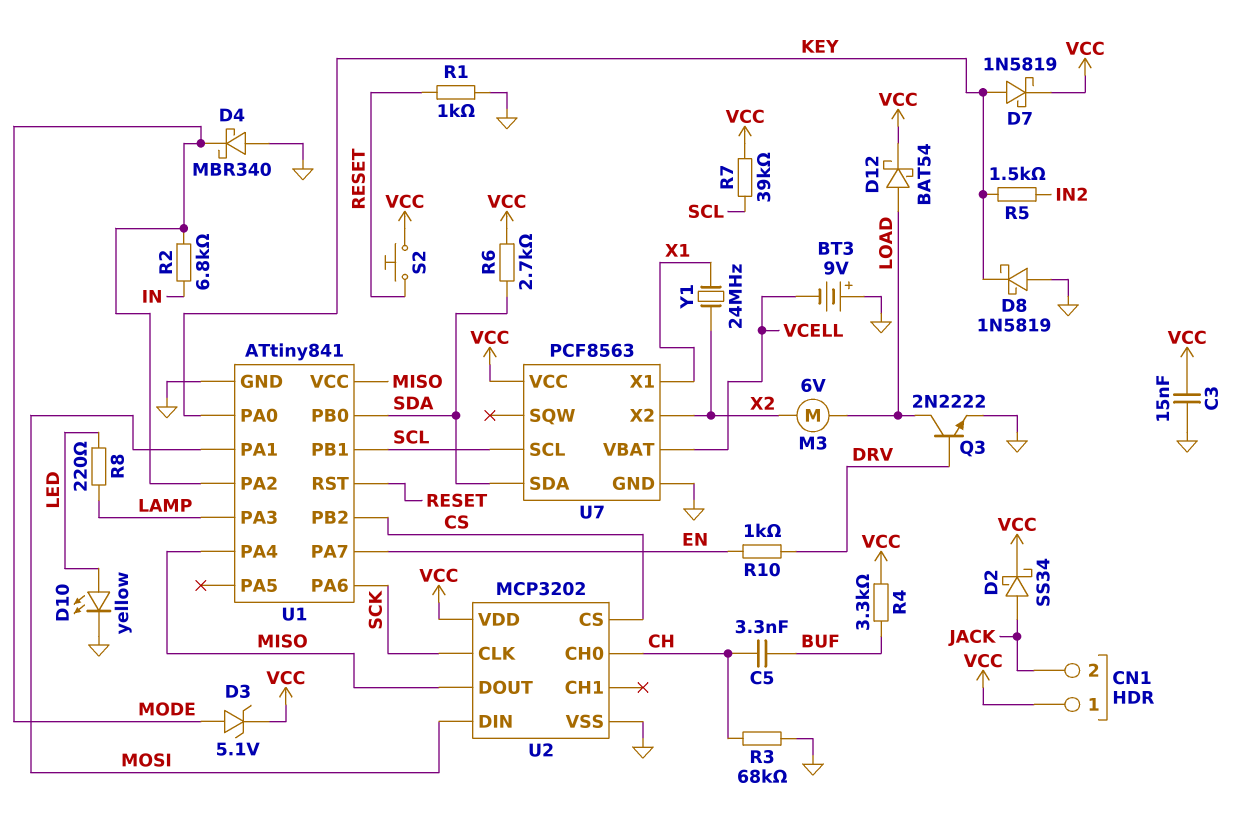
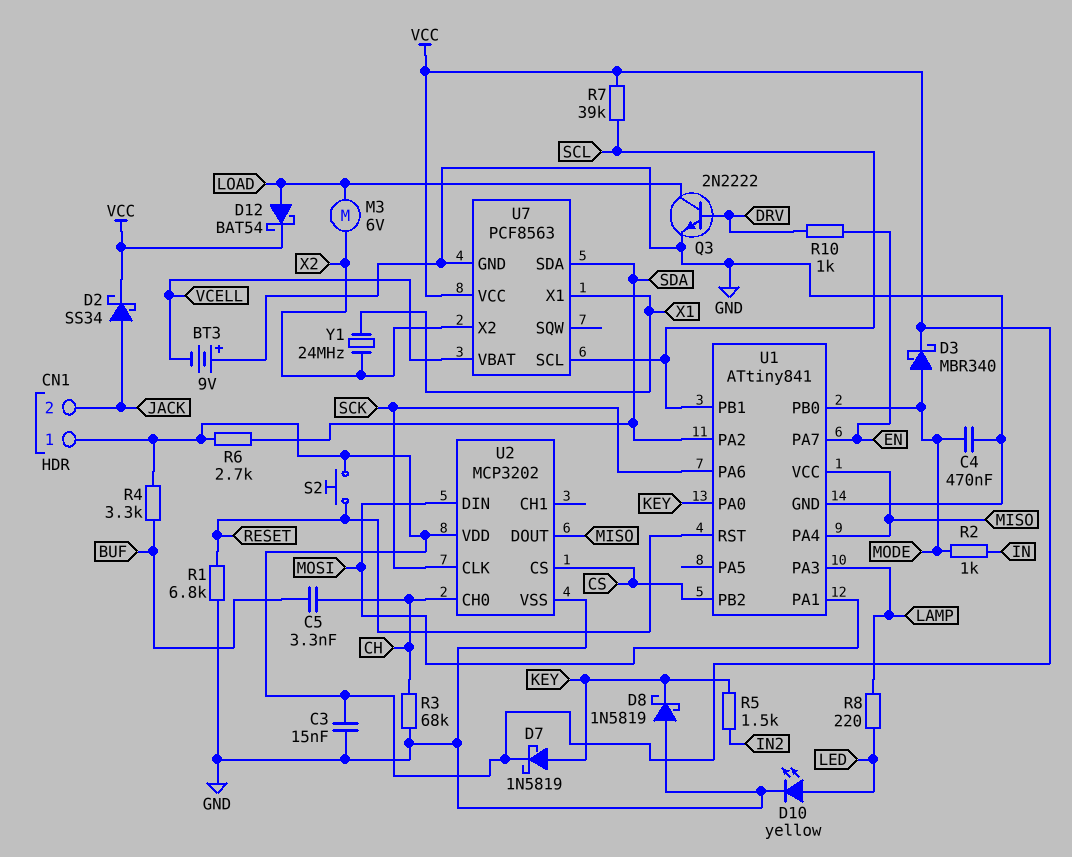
C4: none -> 470nF (GND, MODE)
D3: zener 5.1V (A MODE, K VCC) -> schottky MBR340 (A MODE, K VCC)
D4: schottky MBR340 (A GND, K MODE) -> none
R1: 1k (GND, RESET) -> 6.8k (GND, RESET)
R2: 6.8k (IN, MODE) -> 1k (IN, MODE)
U1 pin PA2: MODE -> SDA
U1 pin PB0: SDA -> MODE

